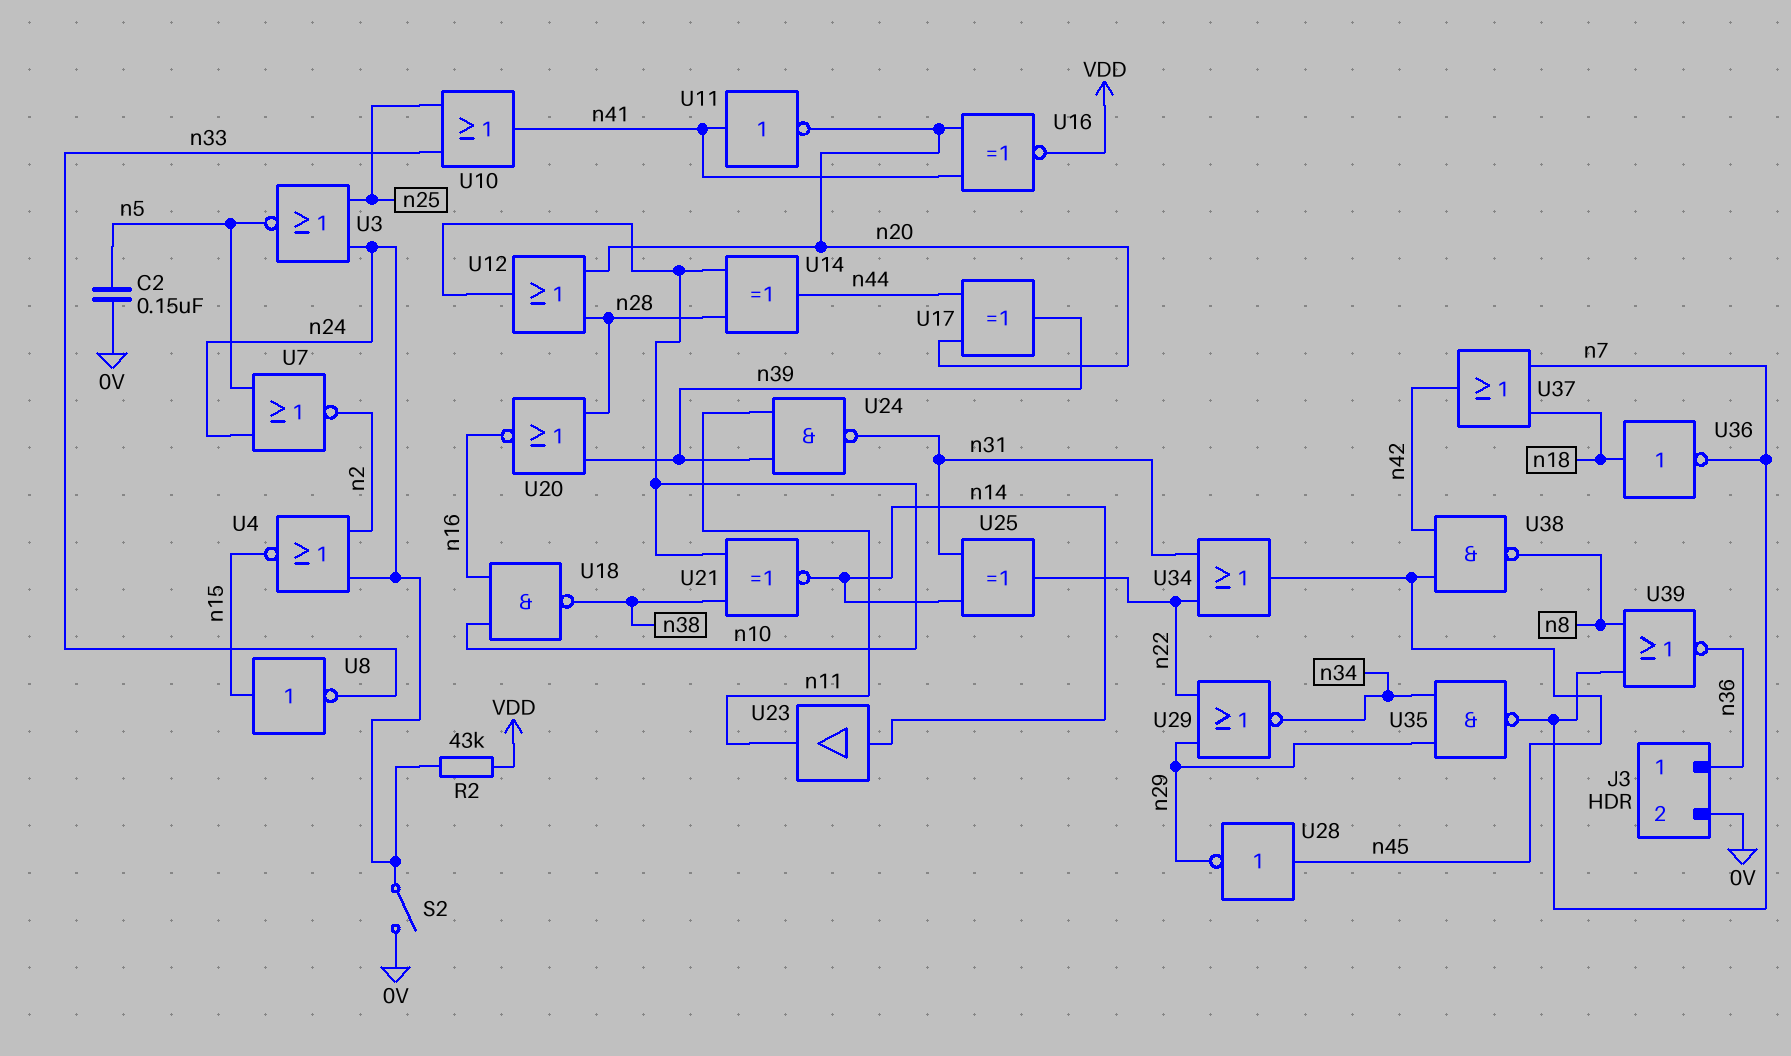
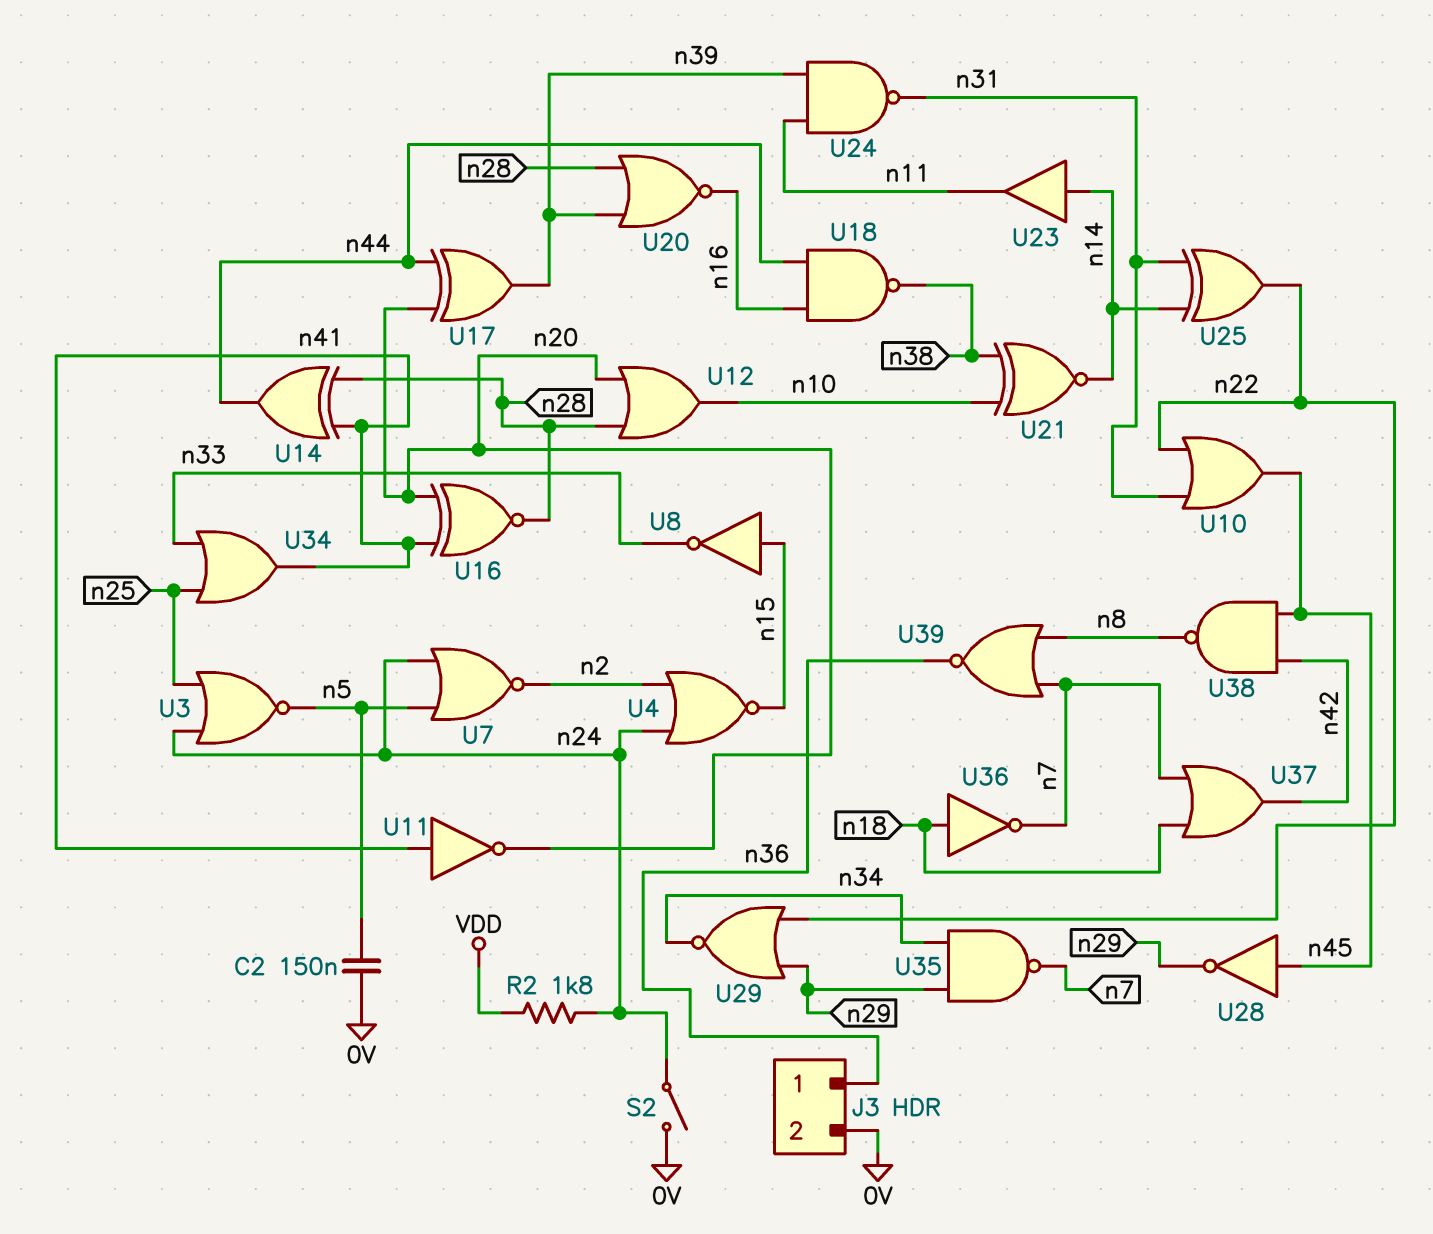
R2: 43k (VDD, n24) -> 1.8k (VDD, n24)
U10: OR (in n25, in n33, out n41) -> OR (in n22, in n31, out n45)
U14: XOR (in n10, in n28, out n44) -> XOR (in n28, in n41, out n44)
U16: XNOR (in n20, in n41, out VDD) -> XNOR (in n20, in n41, out n28)
U18: NAND (in n10, in n16, out n38) -> NAND (in n16, in n44, out n38)
U34: OR (in n22, in n31, out n45) -> OR (in n25, in n33, out n41)

